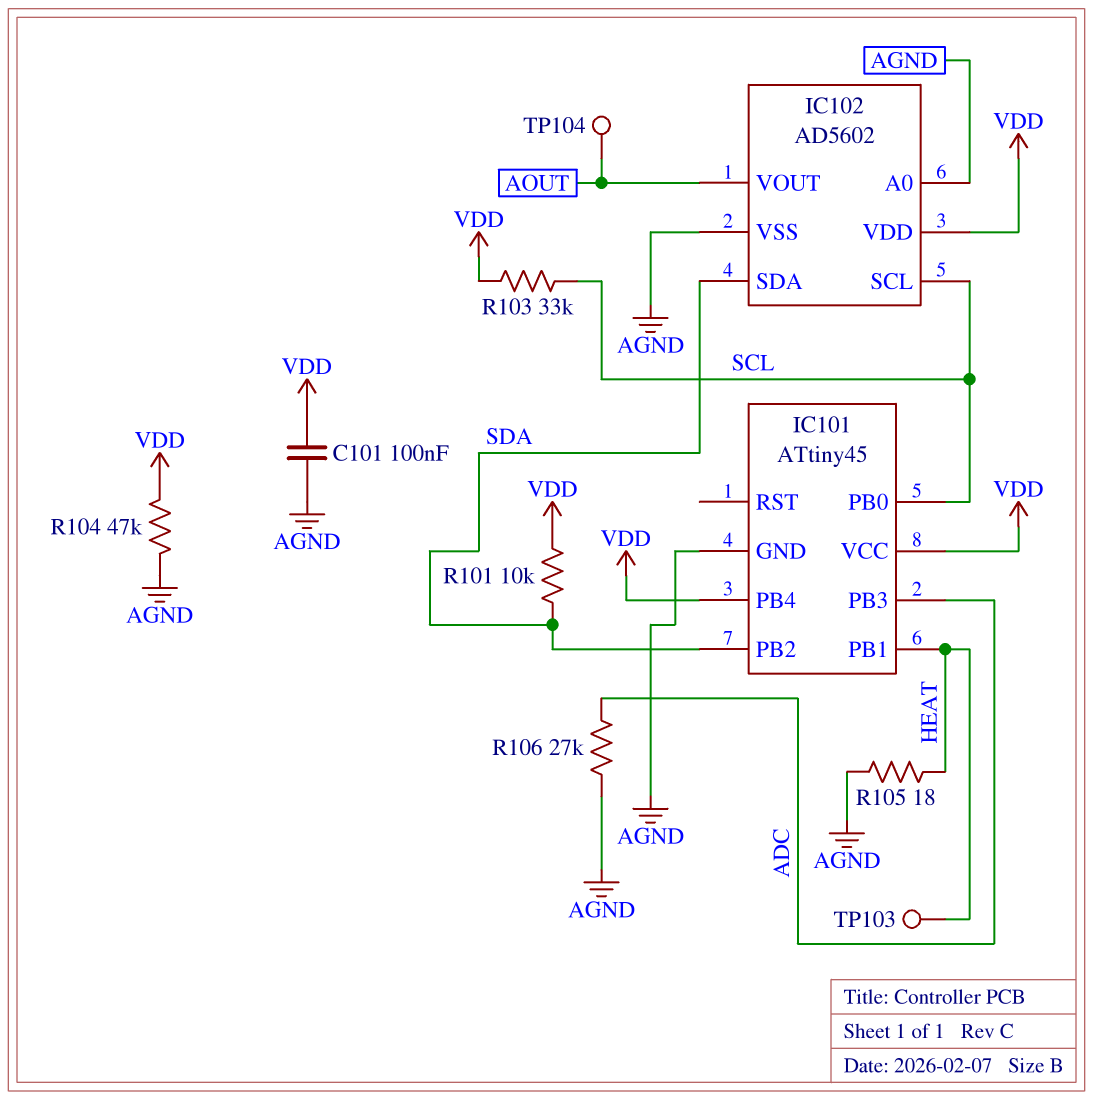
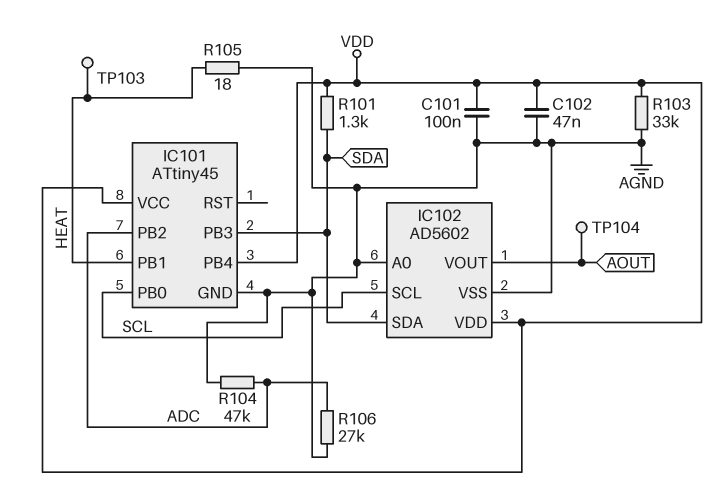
C102: none -> 47nF (AGND, VDD)
IC101 pin PB2: SDA -> ADC
IC101 pin PB3: ADC -> SDA
R101: 10k (SDA, VDD) -> 1.3k (SDA, VDD)
R103: 33k (SCL, VDD) -> 33k (AGND, VDD)
R104: 47k (AGND, VDD) -> 47k (ADC, AGND)

